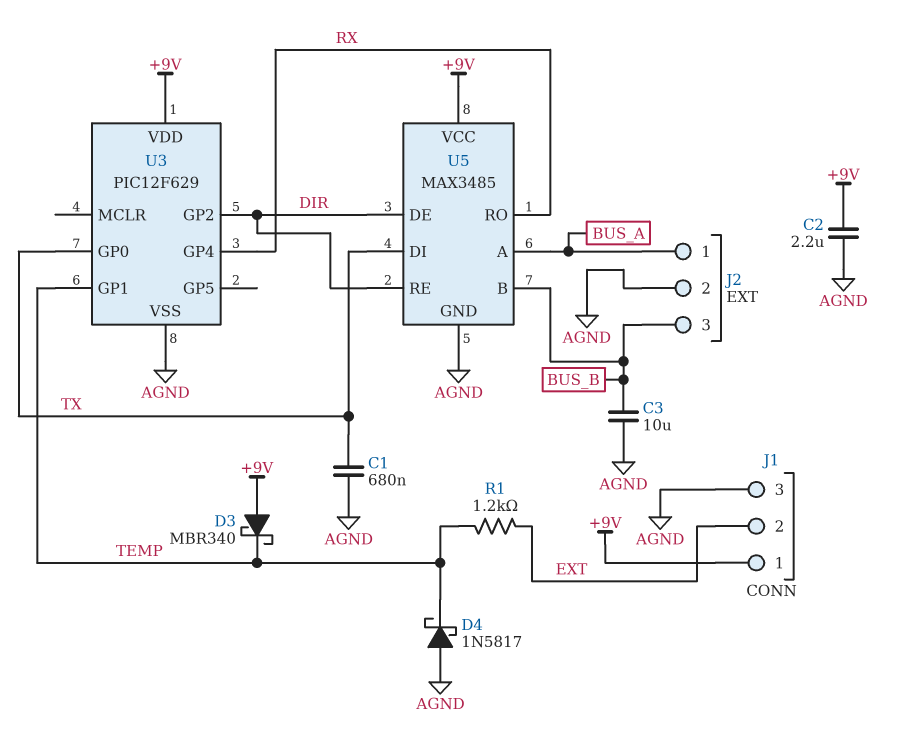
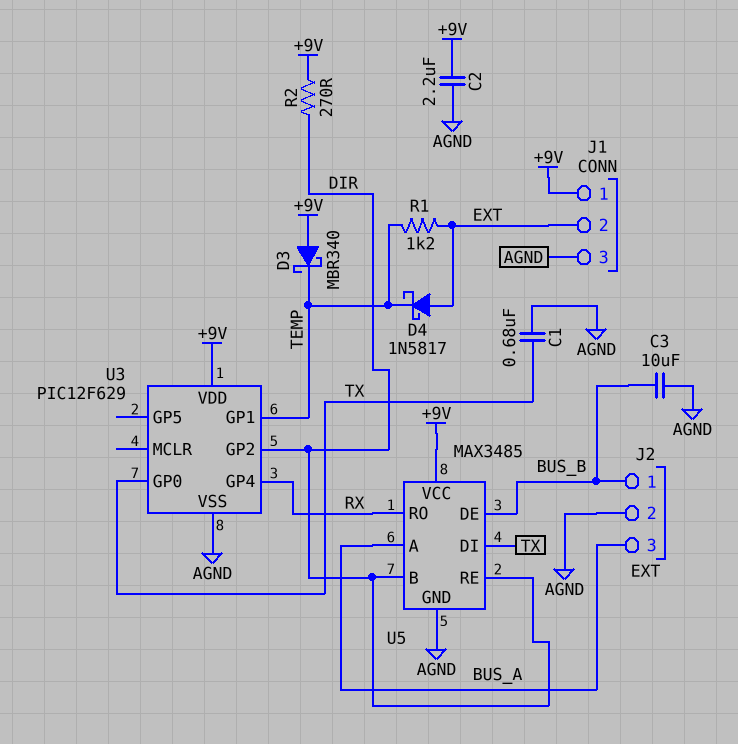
D4: schottky 1N5817 (A AGND, K TEMP) -> schottky 1N5817 (A EXT, K TEMP)
J2 pin 1: BUS_A -> BUS_B
J2 pin 3: BUS_B -> BUS_A
R2: none -> 270 (+9V, DIR)
U5 pin B: BUS_B -> DIR
U5 pin DE: DIR -> BUS_B

